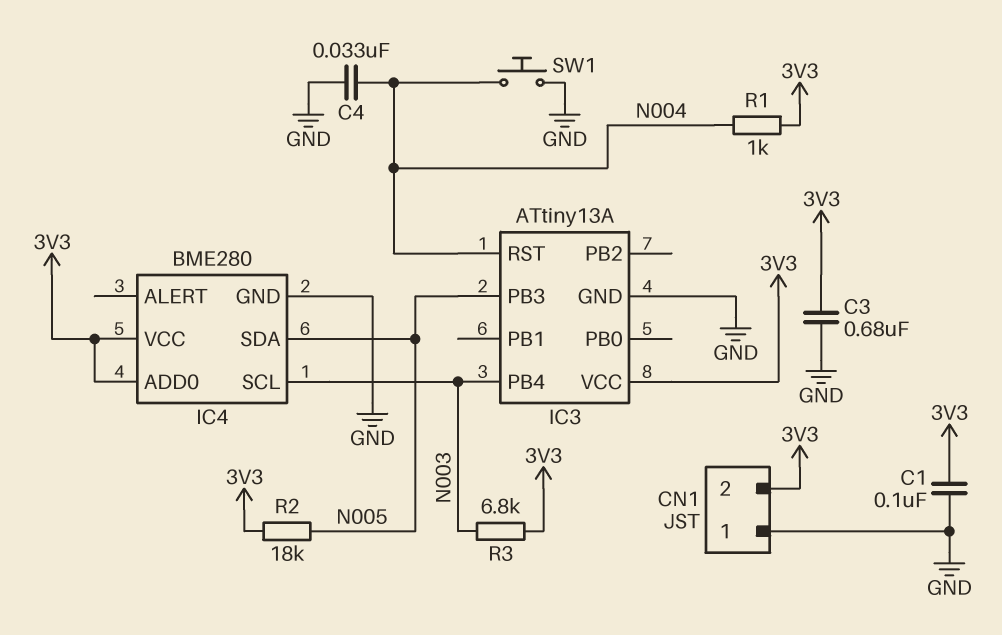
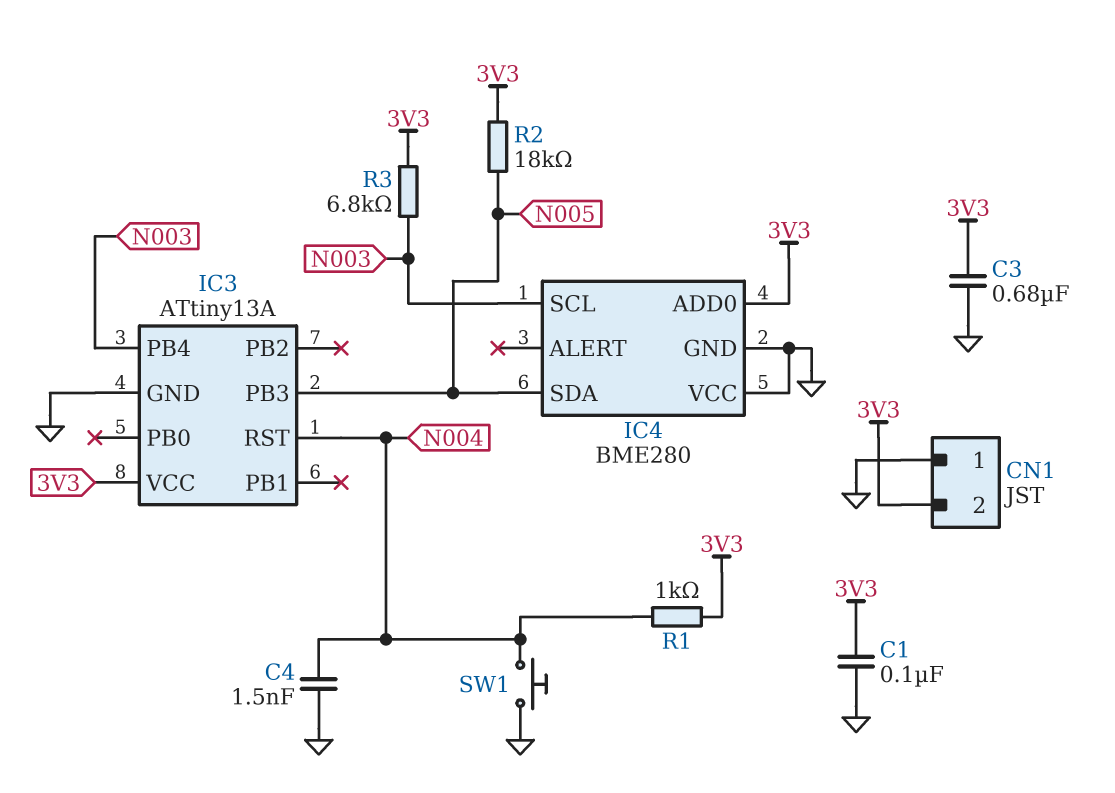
C4: 33nF (GND, N004) -> 1.5nF (GND, N004)
IC4 pin VCC: 3V3 -> GND

